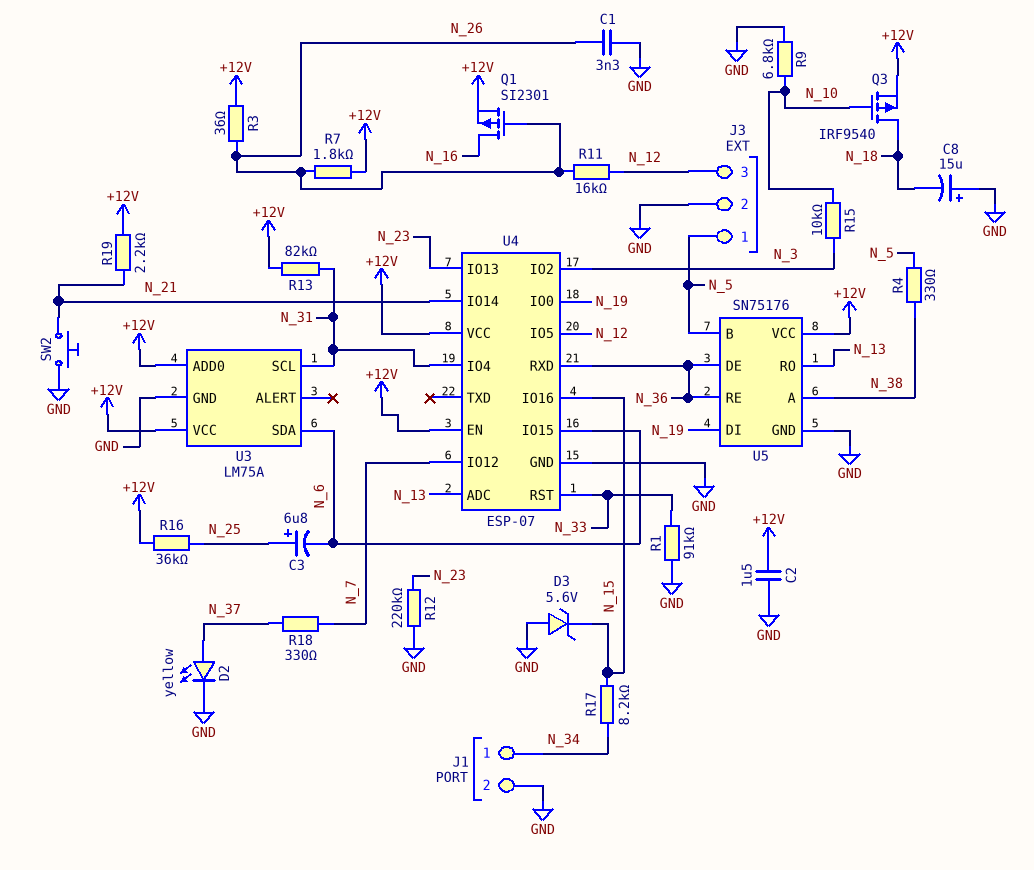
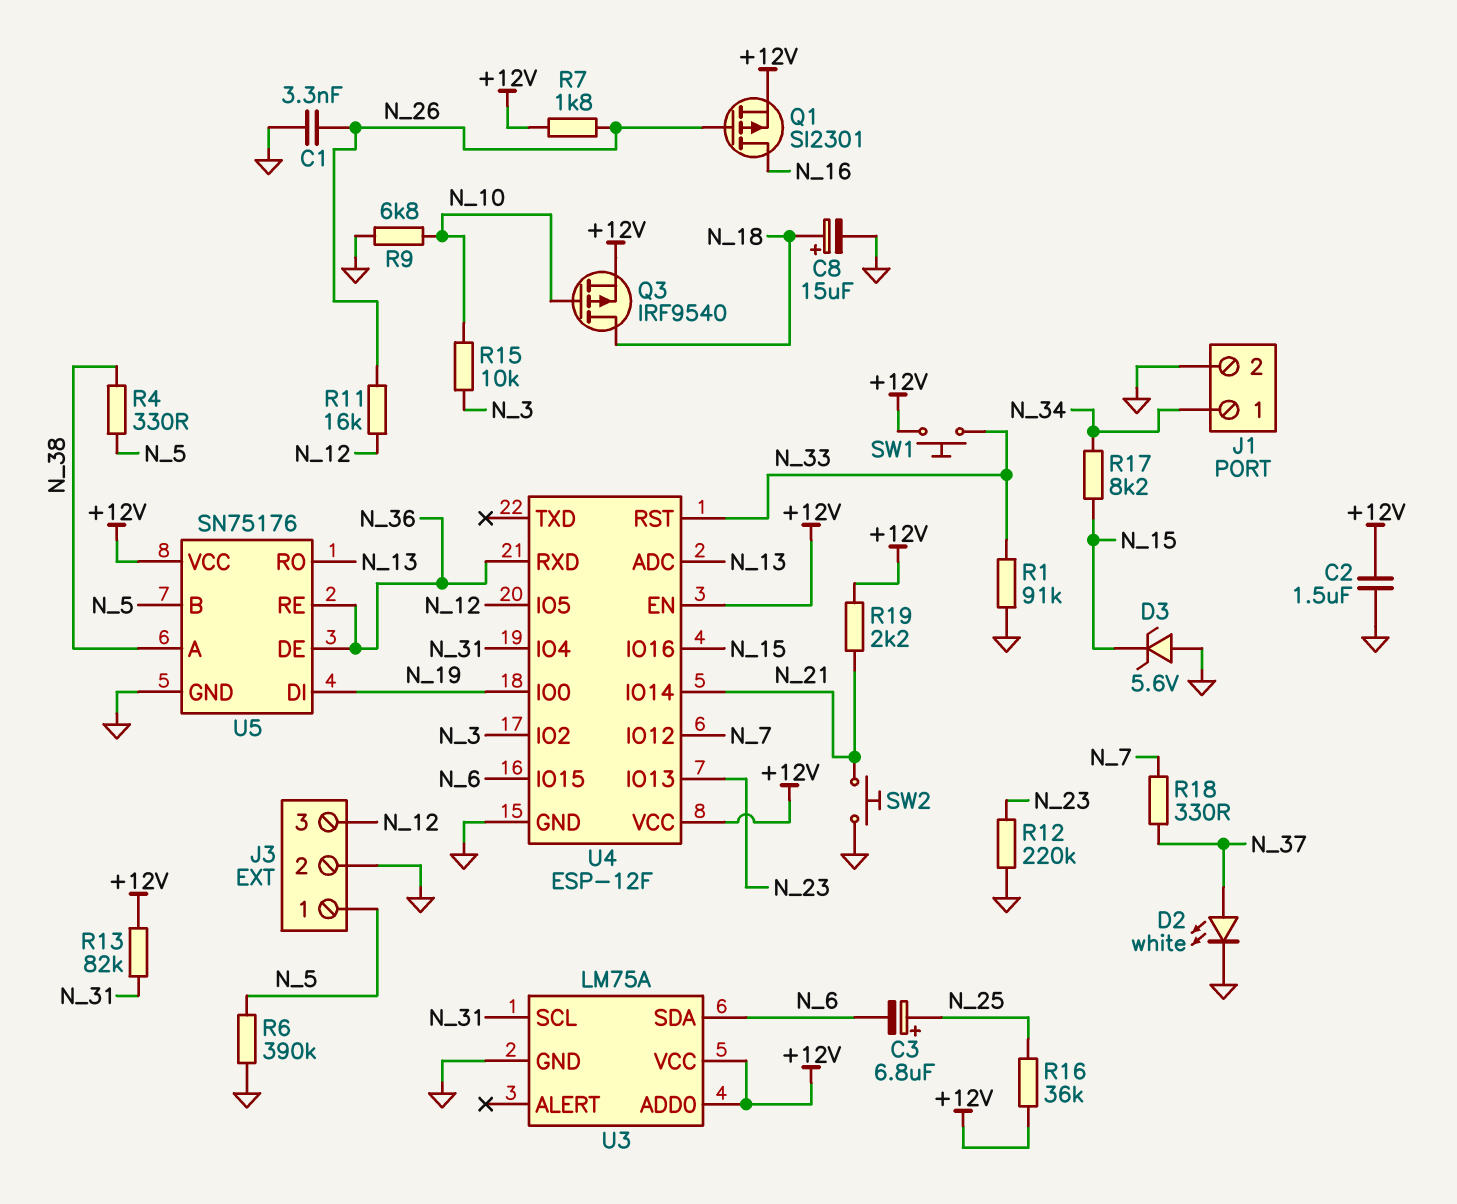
C8: 15uF (plus GND, minus N_18) -> 15uF (plus N_18, minus GND)
D2: LED yellow (A N_37, K GND) -> LED white (A N_37, K GND)
R3: 36 (+12V, N_26) -> none
R6: none -> 390k (GND, N_5)
SW1: none -> button (+12V, N_33)
U4: ESP-07 -> ESP-12F

